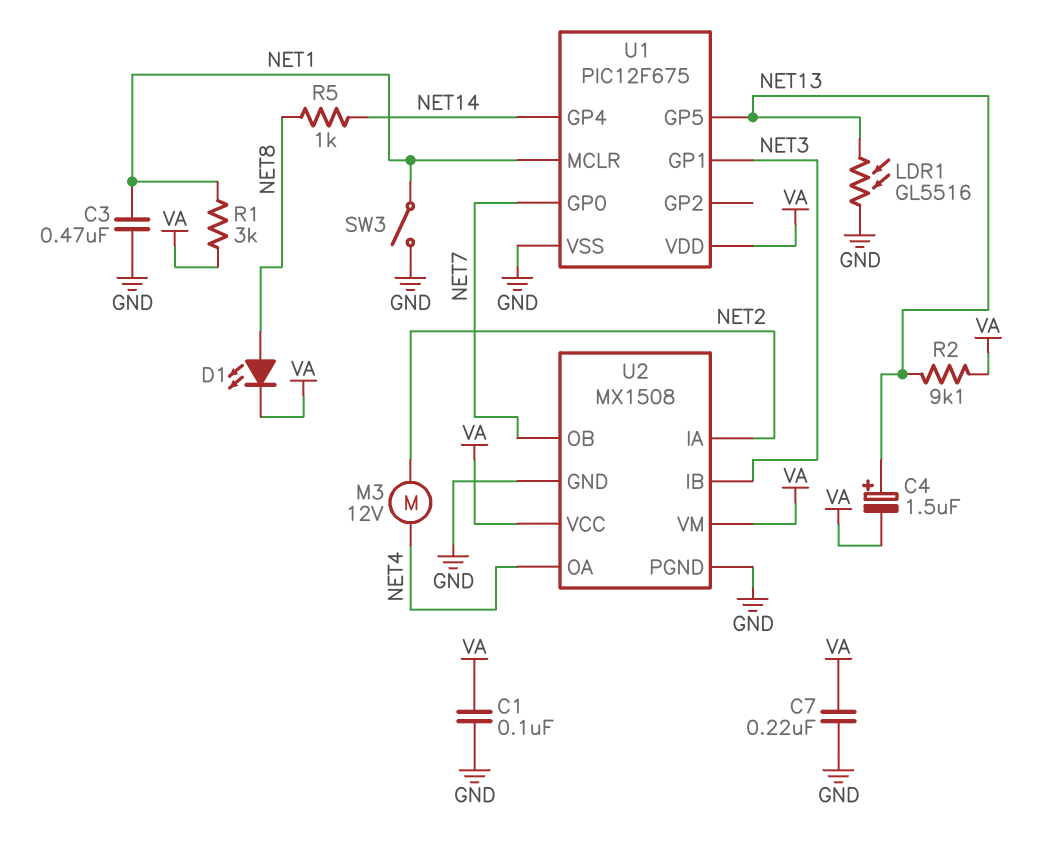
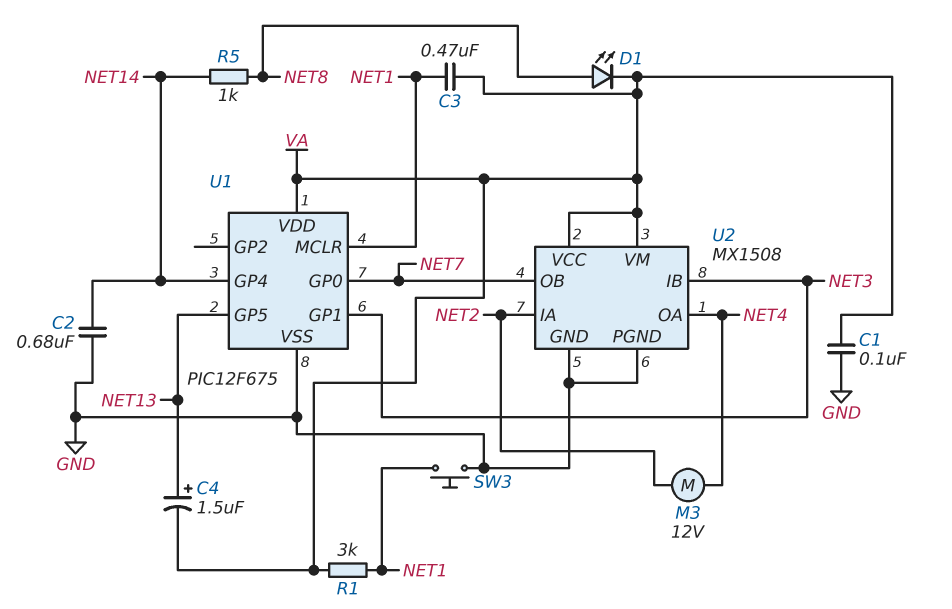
C2: none -> 680nF (GND, NET14)
C3: 470nF (GND, NET1) -> 470nF (NET1, VA)
C7: 220nF (GND, VA) -> none
LDR1: GL5516 (GND, NET13) -> none
R2: 9.1k (NET13, VA) -> none
SW3: switch (GND, NET1) -> button (GND, NET1)

